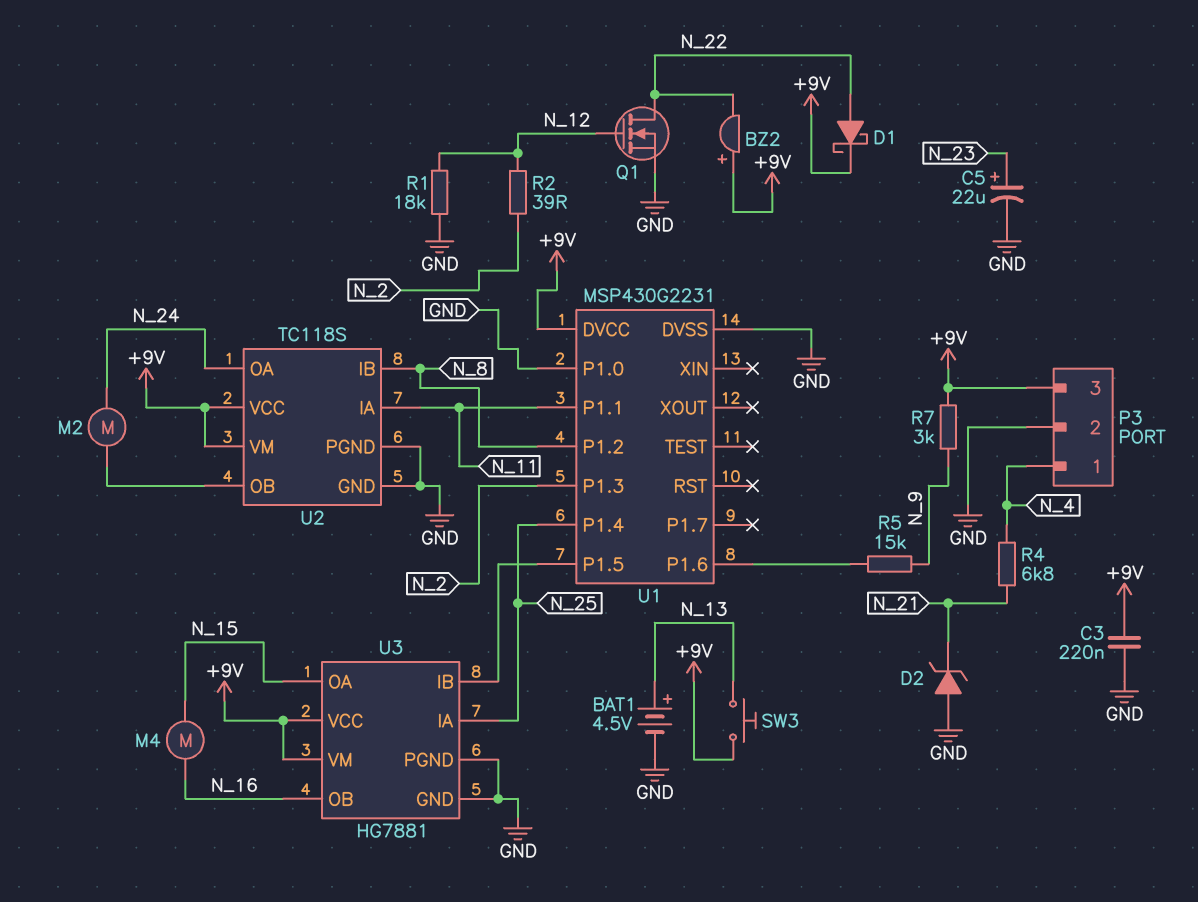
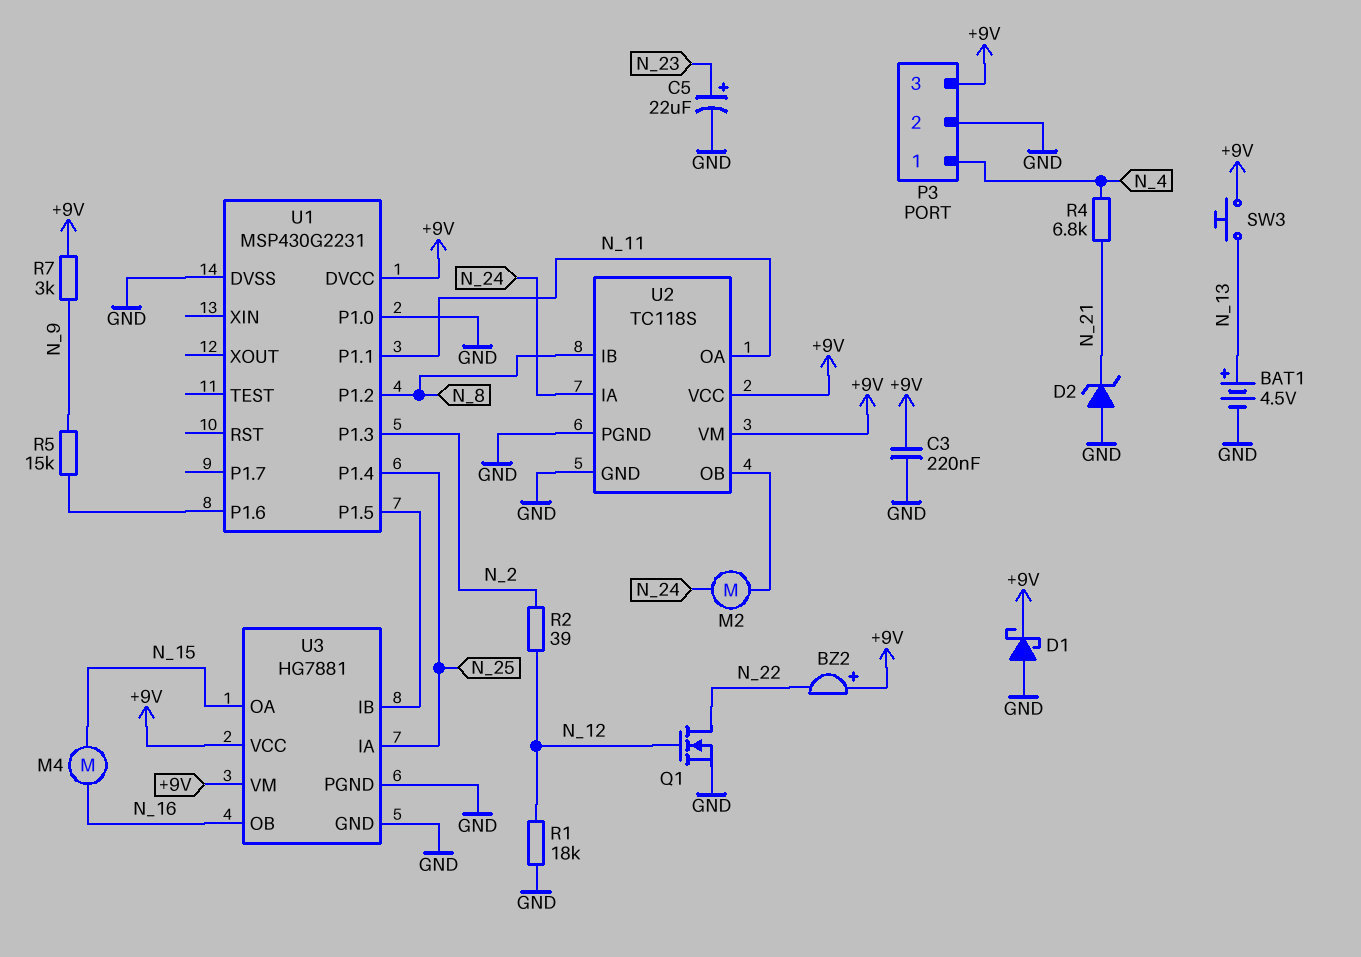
D1: schottky (A N_22, K +9V) -> schottky (A GND, K +9V)
U2 pin IA: N_11 -> N_24
U2 pin OA: N_24 -> N_11

